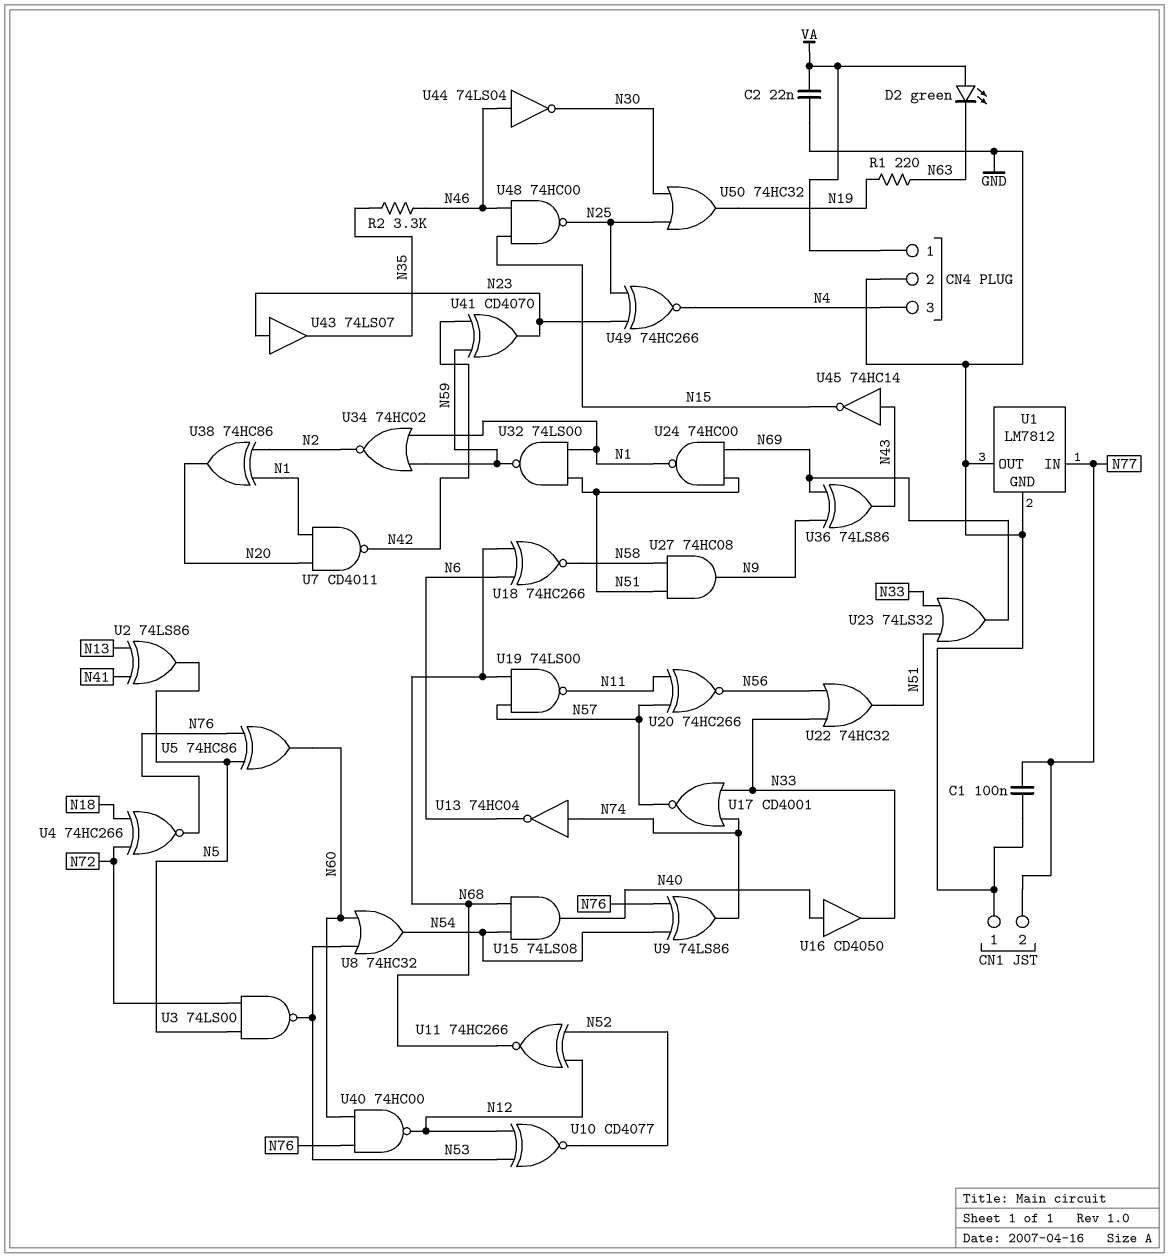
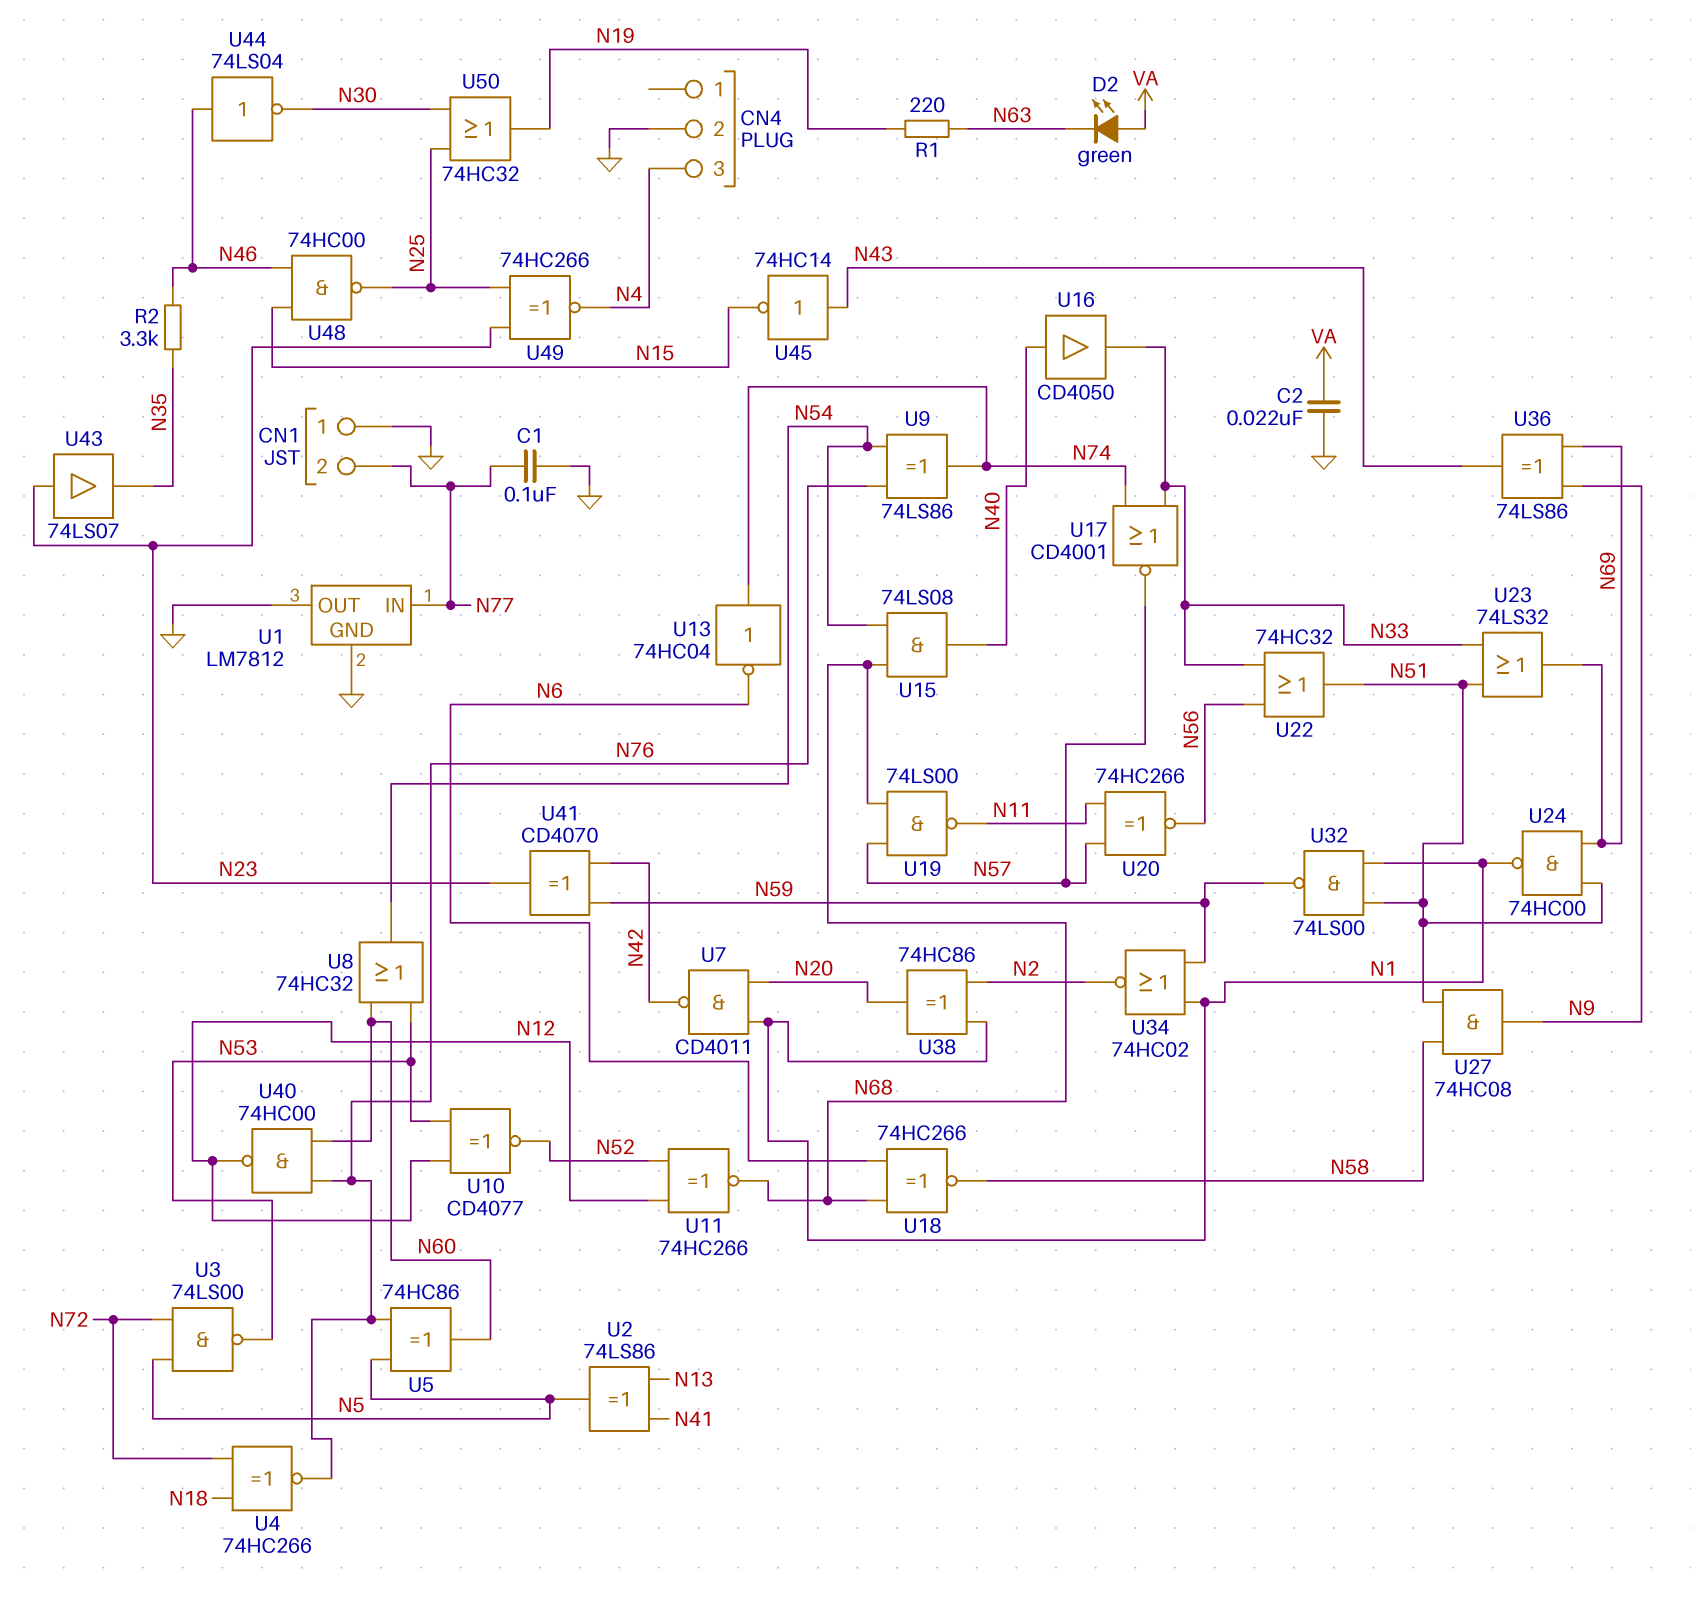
CN4 pin 1: VA -> none

